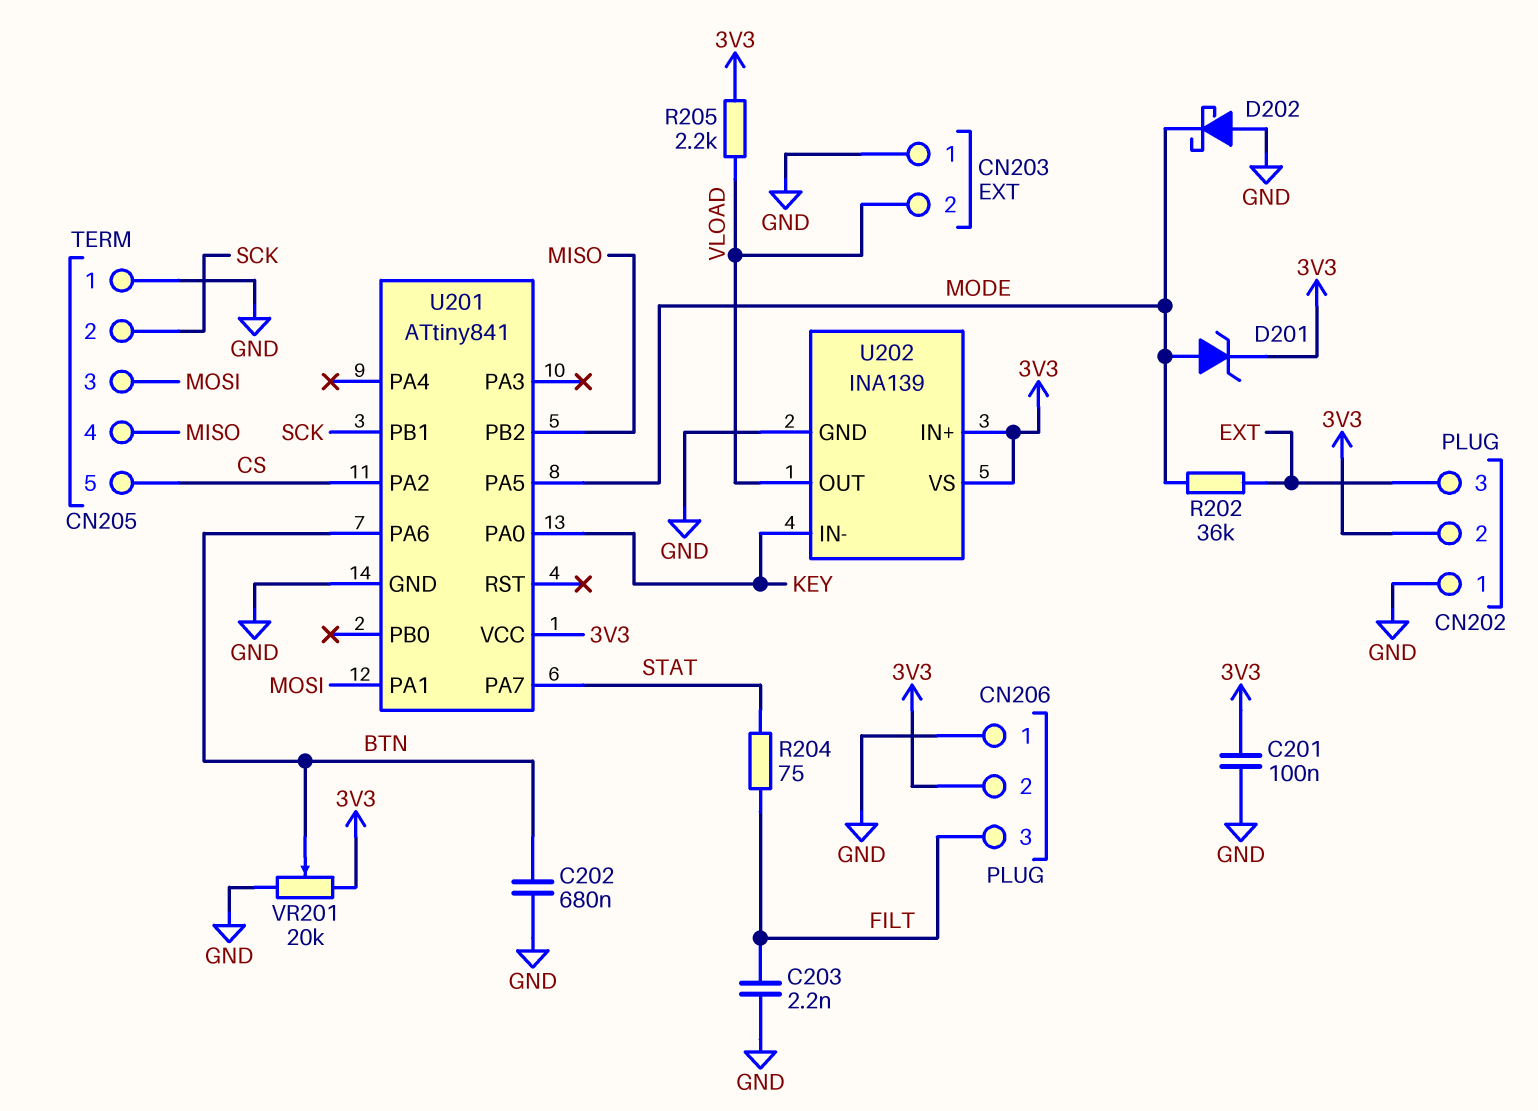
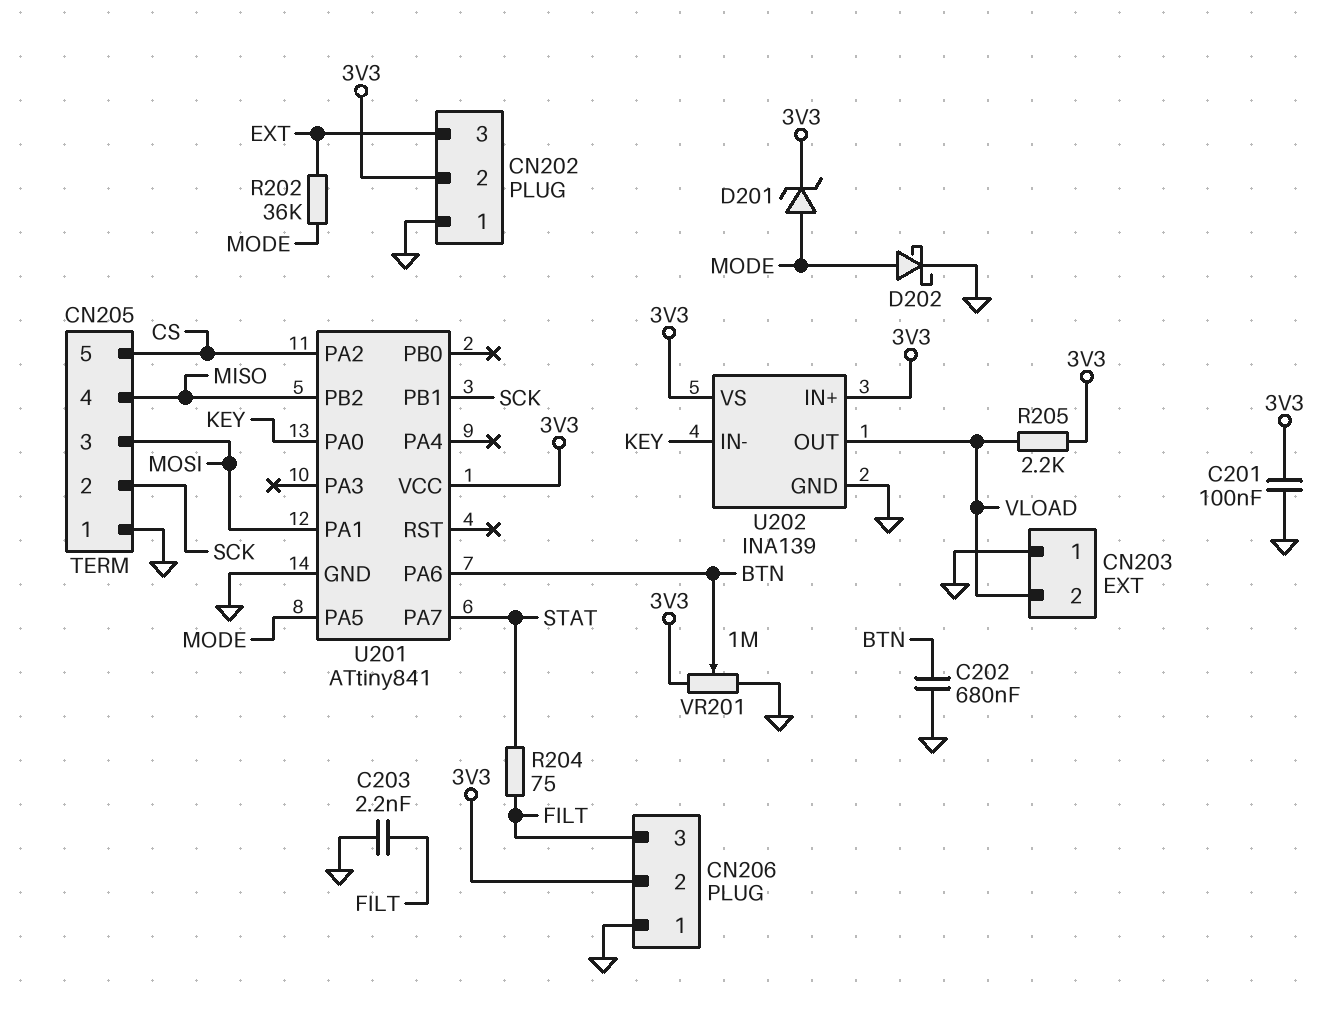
D202: schottky (A GND, K MODE) -> schottky (A MODE, K GND)
VR201: 20k (3V3, GND, wiper BTN) -> 1M (3V3, GND, wiper BTN)

